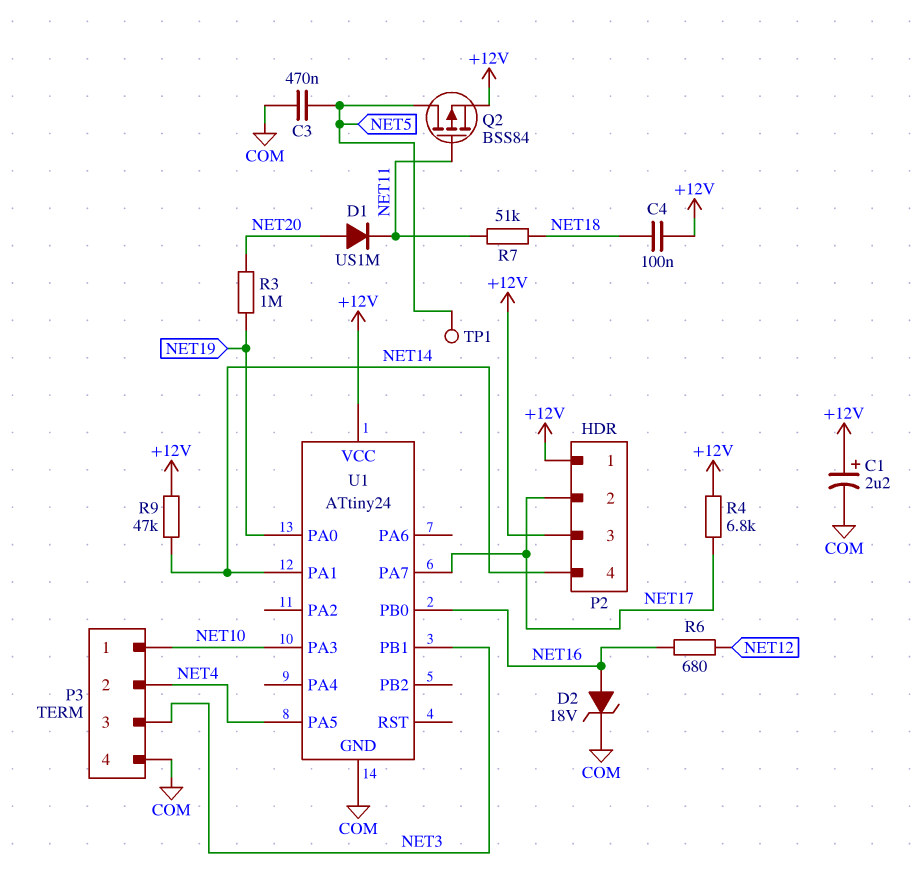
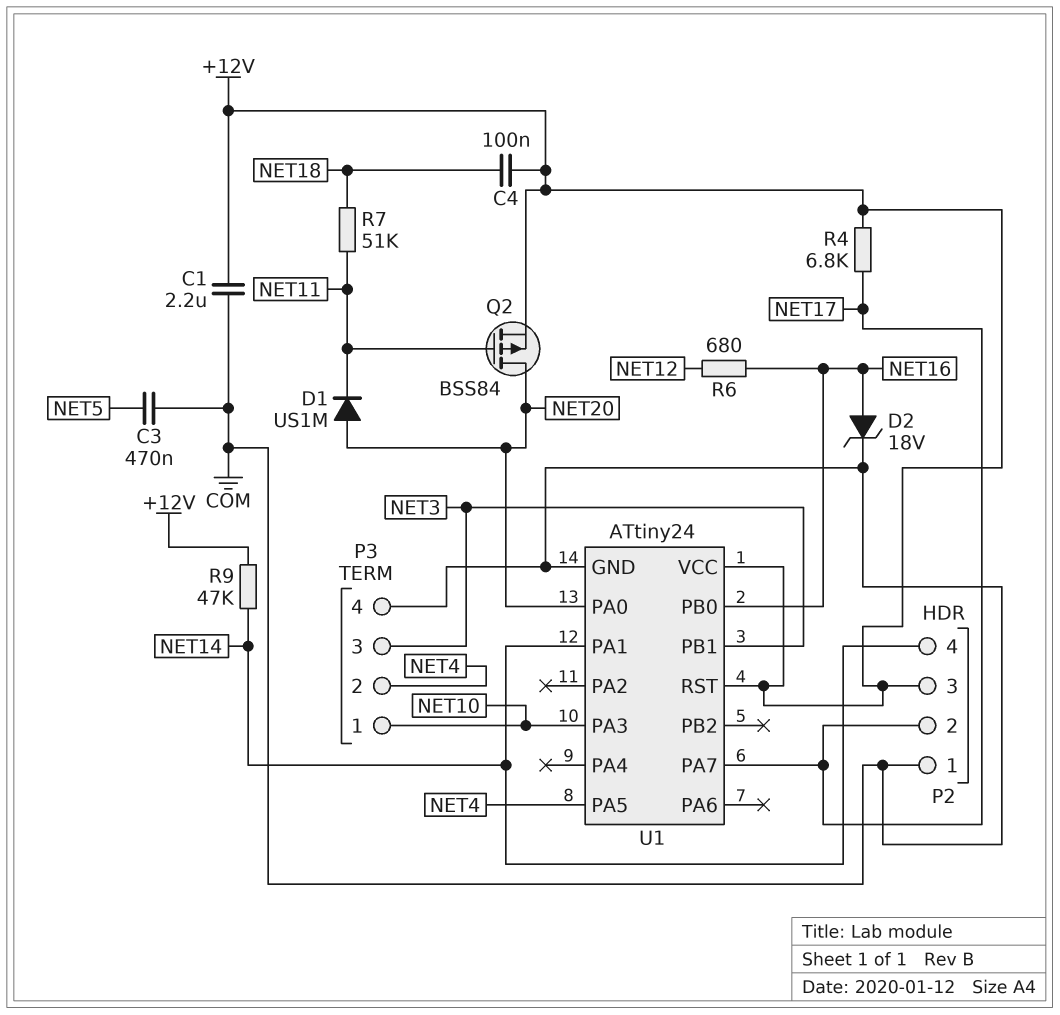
C1: 2.2uF (plus +12V, minus COM) -> 2.2uF (+12V, COM)
P2 pin 1: +12V -> COM
Q2: PMOS BSS84 (G NET11, D NET5, S +12V) -> PMOS BSS84 (G NET11, D NET20, S +12V)
R3: 1M (NET19, NET20) -> none
TP1: test point (NET5) -> none
U1 pin PA0: NET19 -> NET20
U1 pin RST: none -> +12V

